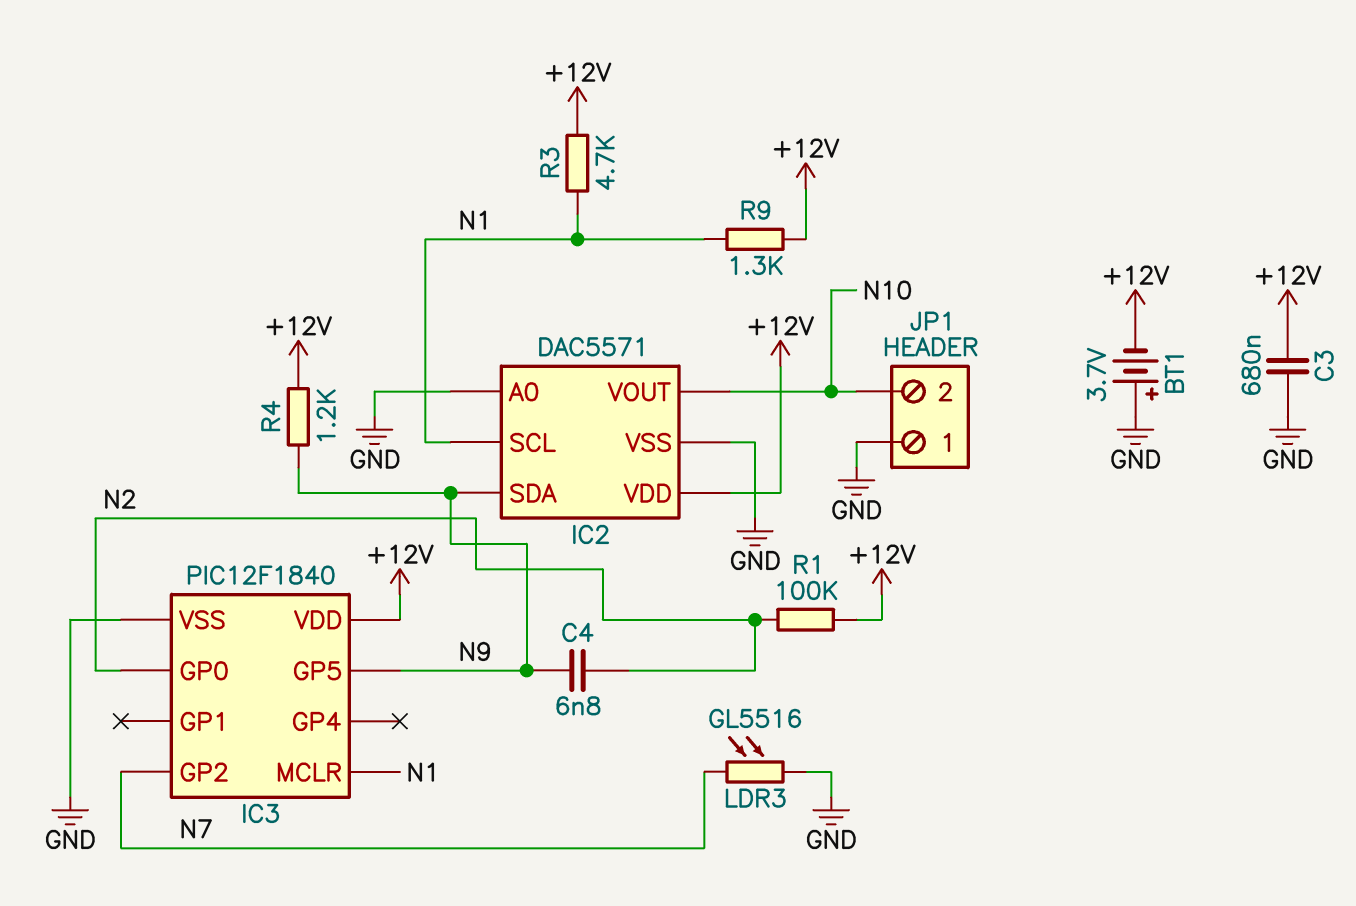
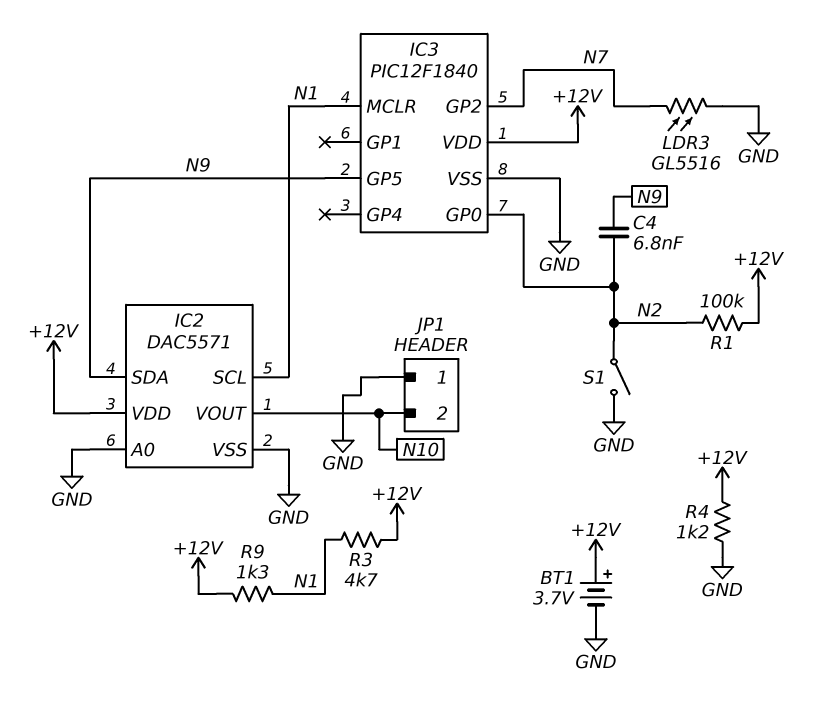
BT1: 3.7V (plus GND, minus +12V) -> 3.7V (plus +12V, minus GND)
C3: 680nF (+12V, GND) -> none
R4: 1.2k (+12V, N9) -> 1.2k (+12V, GND)
S1: none -> switch (GND, N2)

